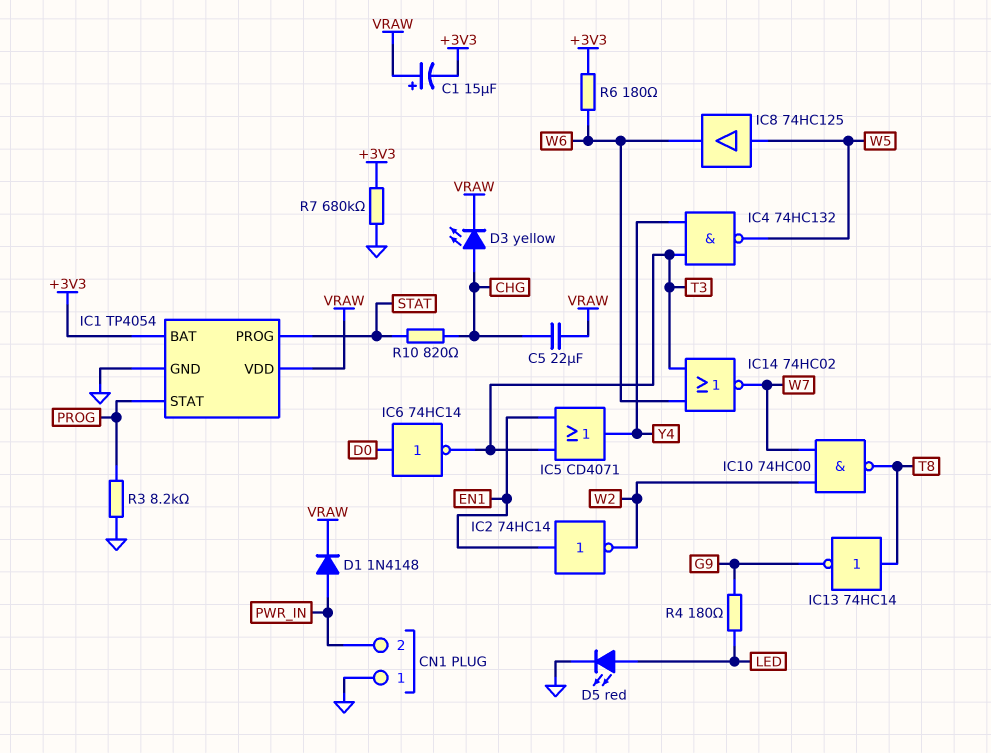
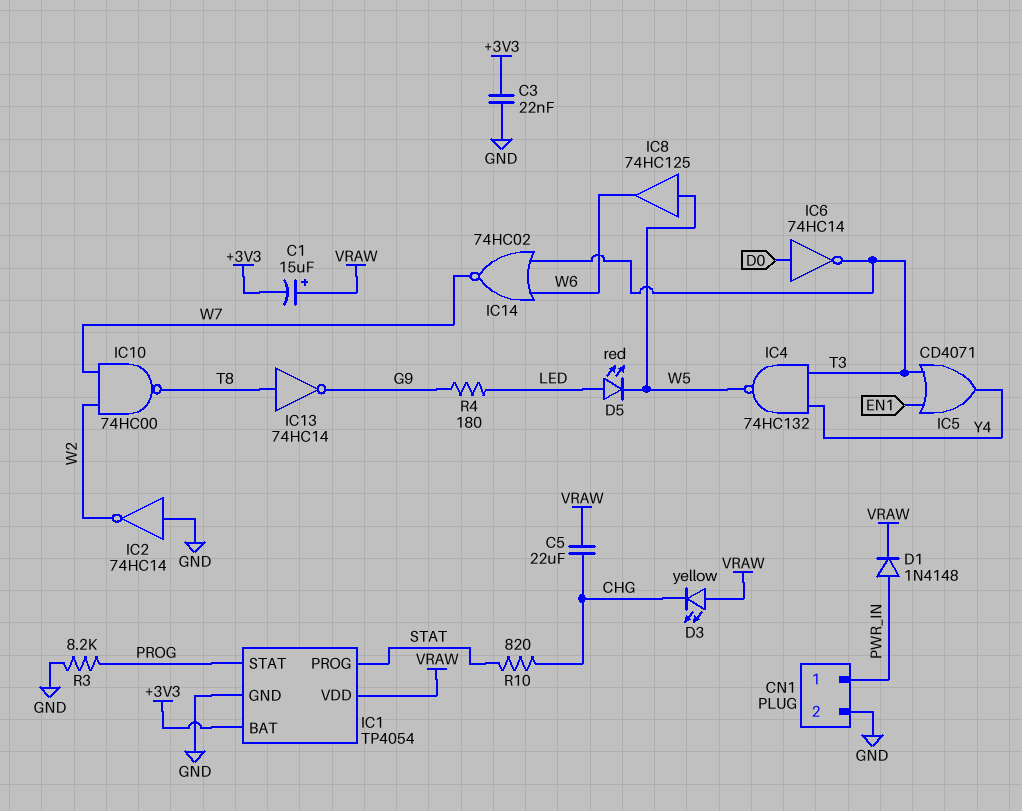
C3: none -> 22nF (+3V3, GND)
CN1 pin 1: GND -> PWR_IN
CN1 pin 2: PWR_IN -> GND
D3: LED yellow (A CHG, K VRAW) -> LED yellow (A VRAW, K CHG)
D5: LED red (A LED, K GND) -> LED red (A LED, K W5)
IC2: NOT 74HC14 (in EN1, out W2) -> NOT 74HC14 (in GND, out W2)
R6: 180 (+3V3, W6) -> none
R7: 680k (+3V3, GND) -> none

